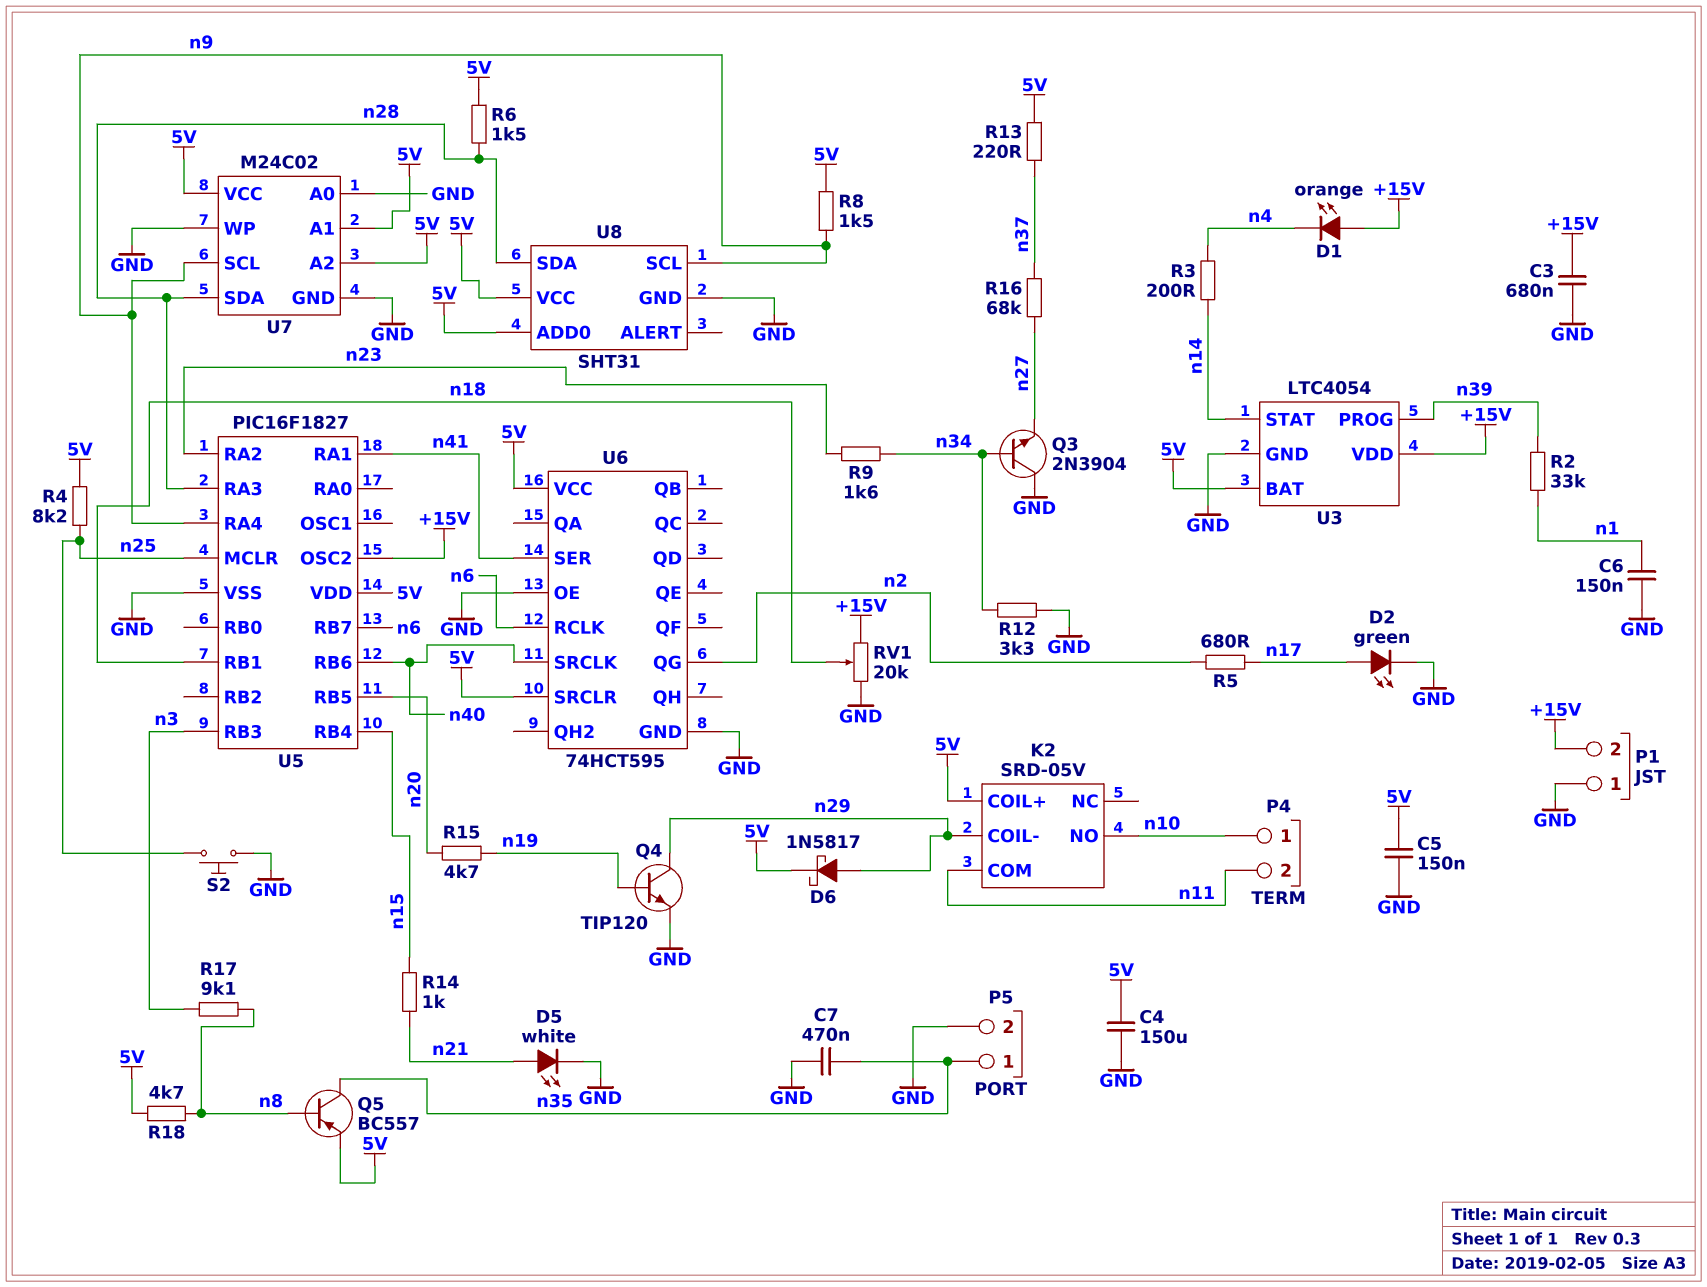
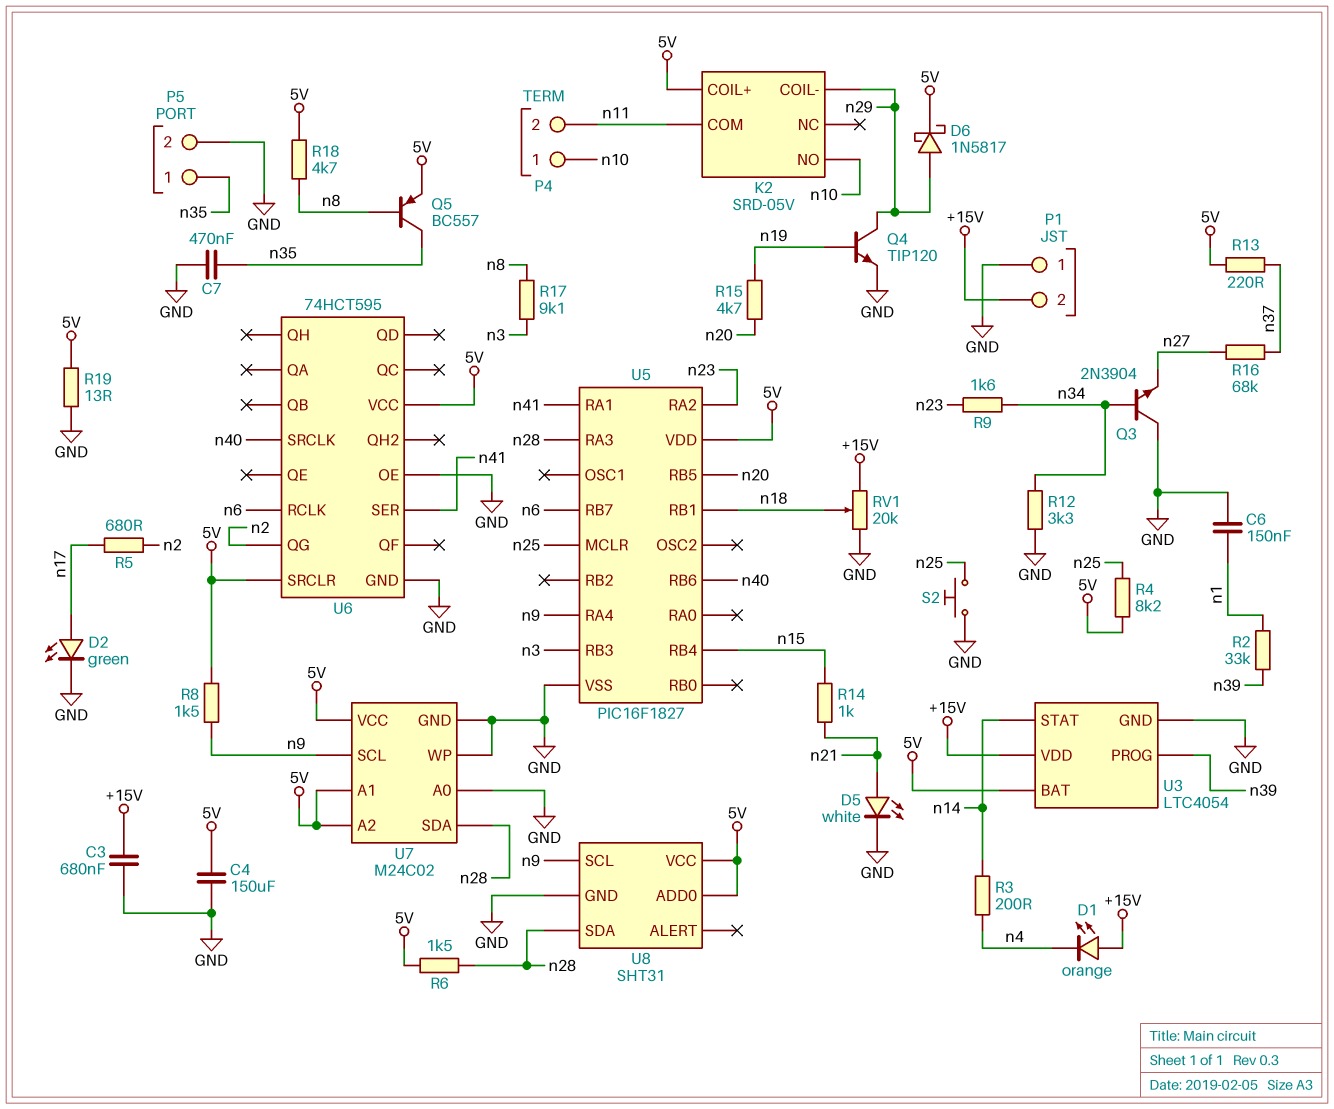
C5: 150nF (5V, GND) -> none
R19: none -> 13 (5V, GND)
U5 pin OSC2: +15V -> none

